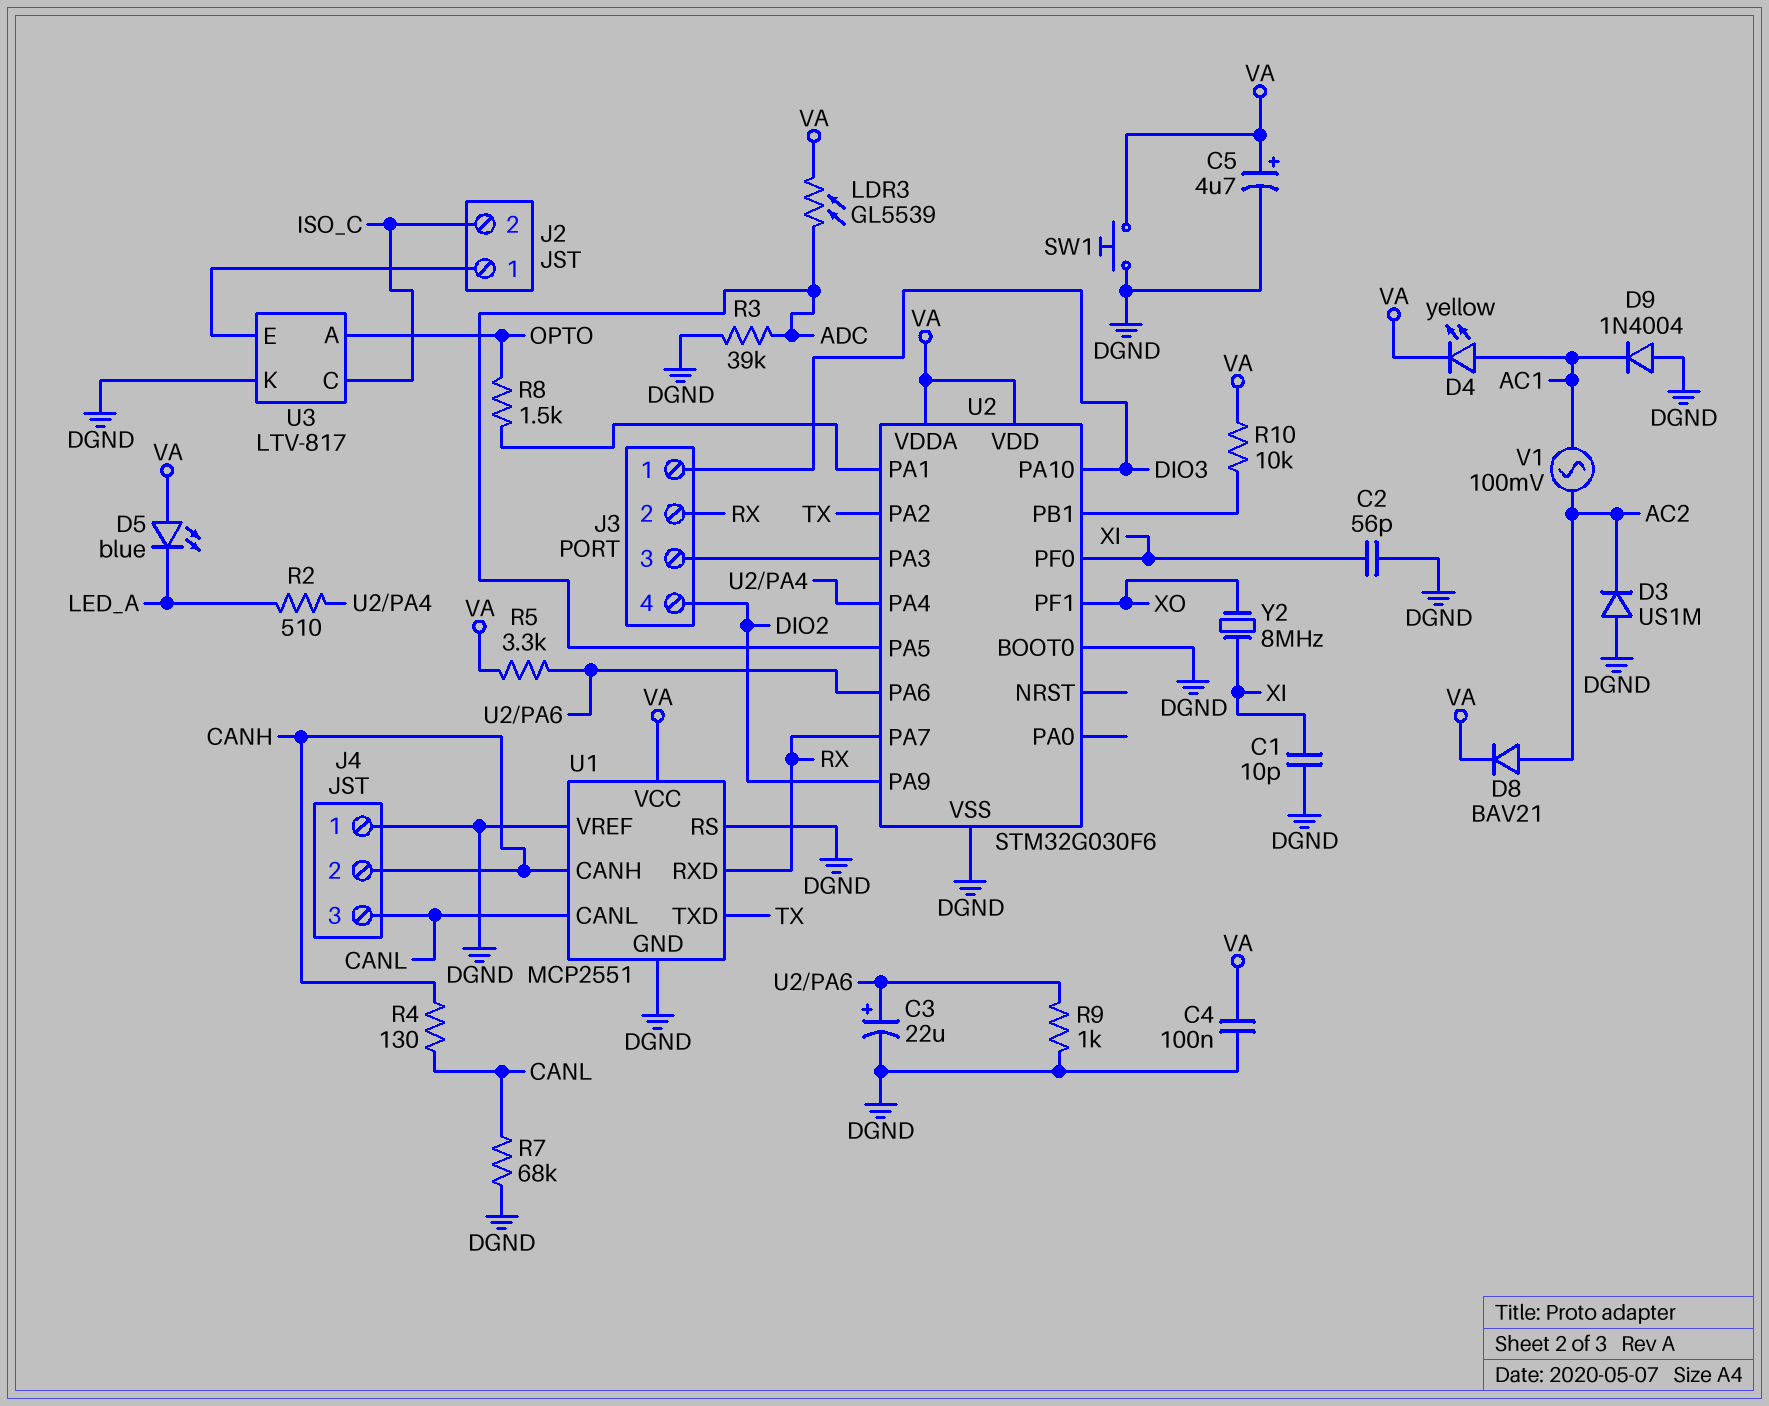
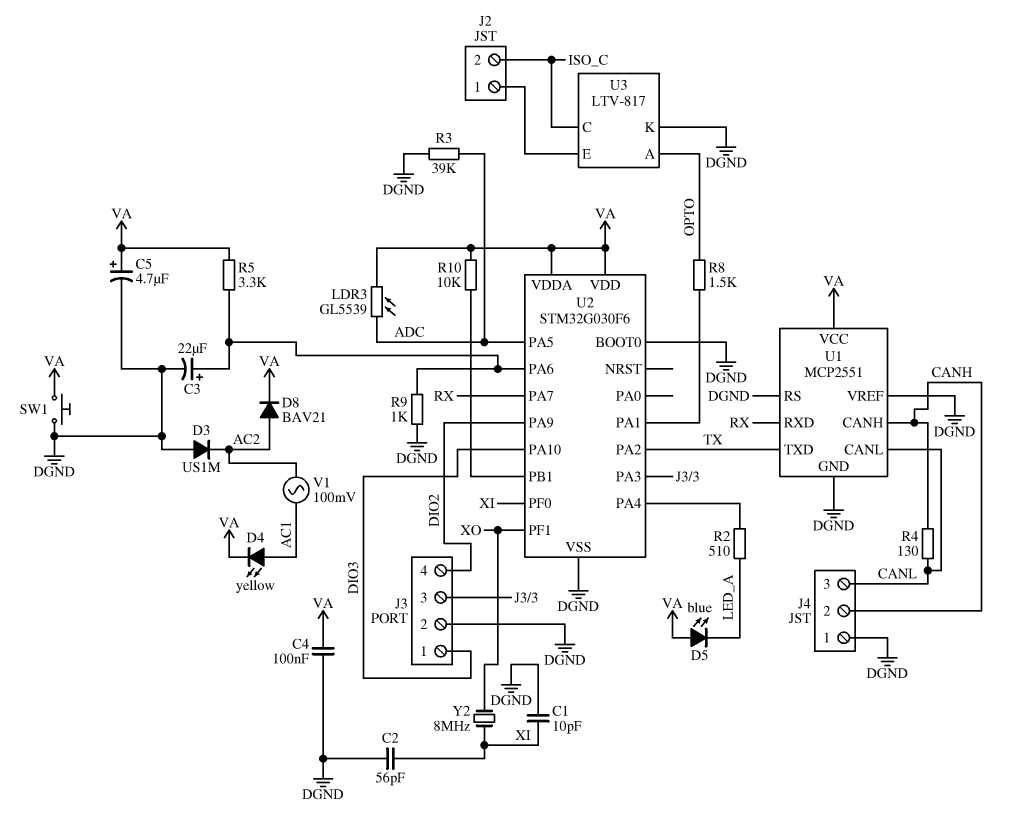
D9: diode 1N4004 (A DGND, K AC1) -> none
J3 pin 2: RX -> DGND
R7: 68k (CANL, DGND) -> none

